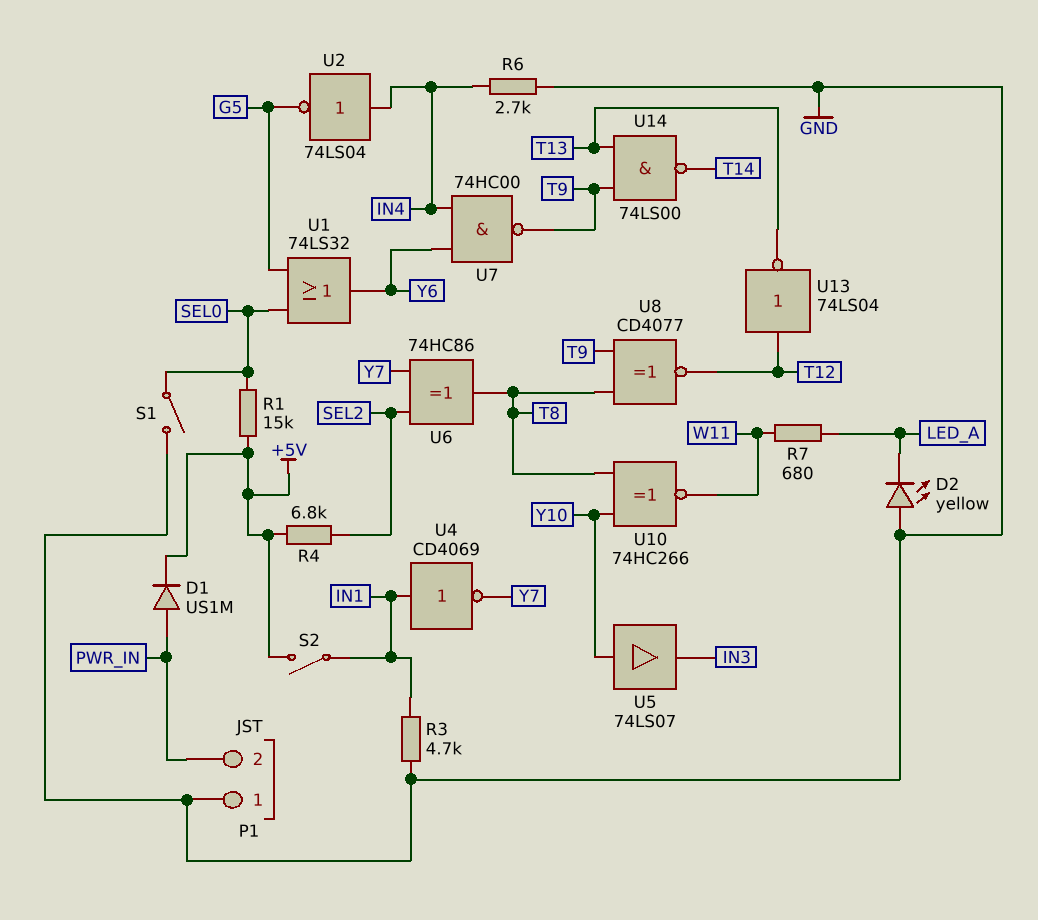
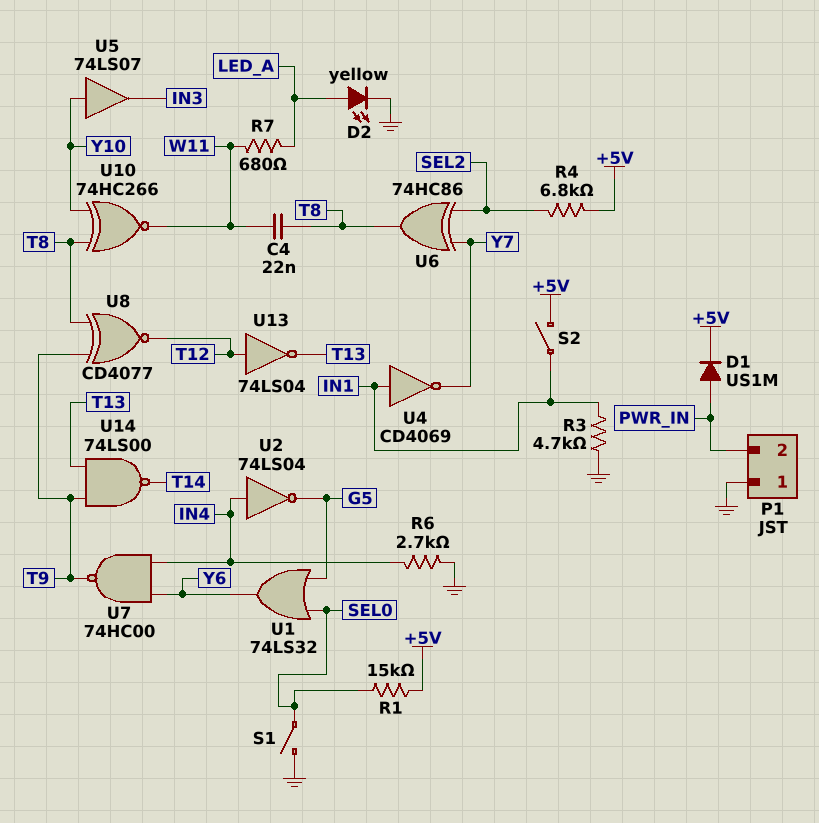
C4: none -> 22nF (T8, W11)
D2: LED yellow (A GND, K LED_A) -> LED yellow (A LED_A, K GND)

